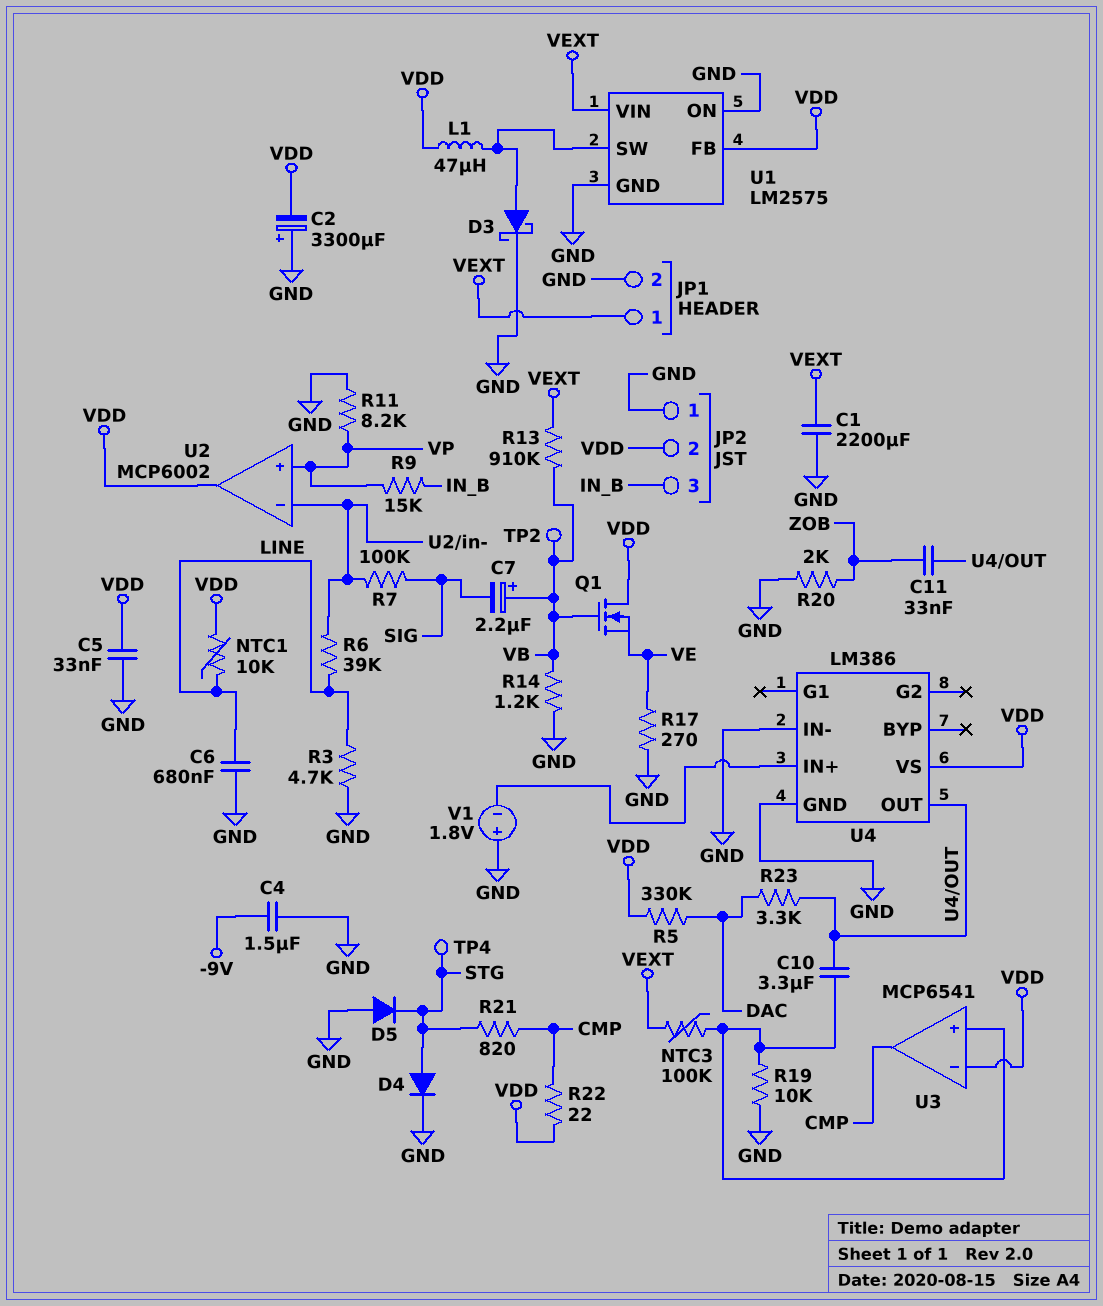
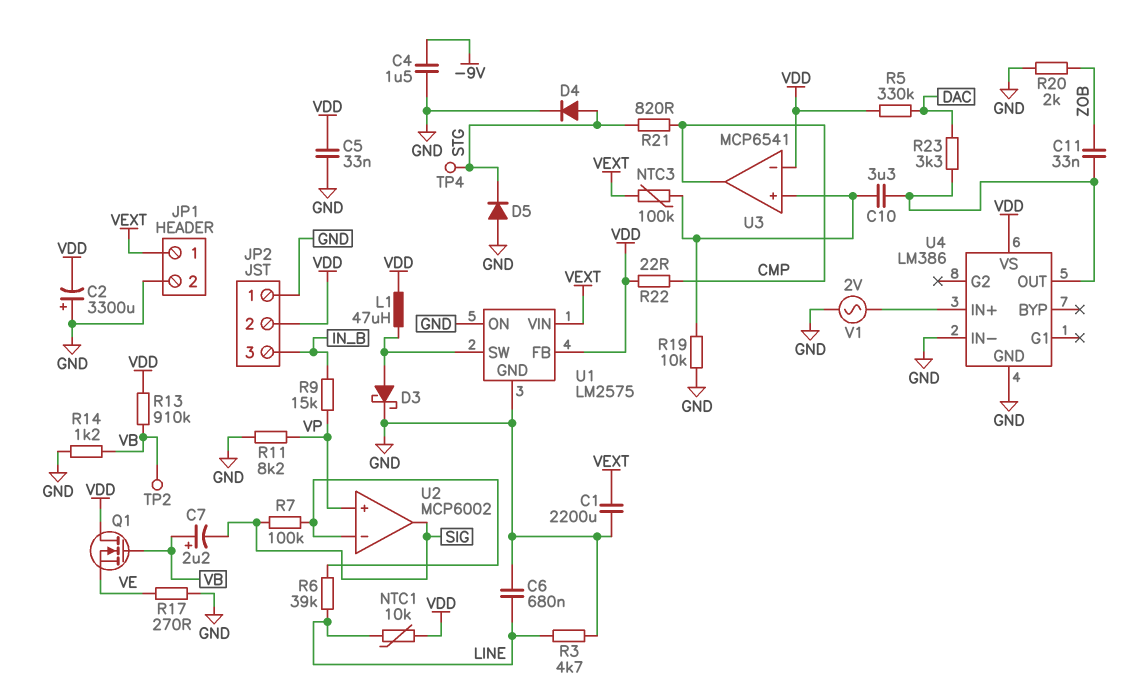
R13: 910k (VB, VEXT) -> 910k (VB, VDD)
U2 pin out: VDD -> SIG
V1: 1.8V (plus GND, minus U4/IN+) -> AC 2V (GND, U4/IN+)

